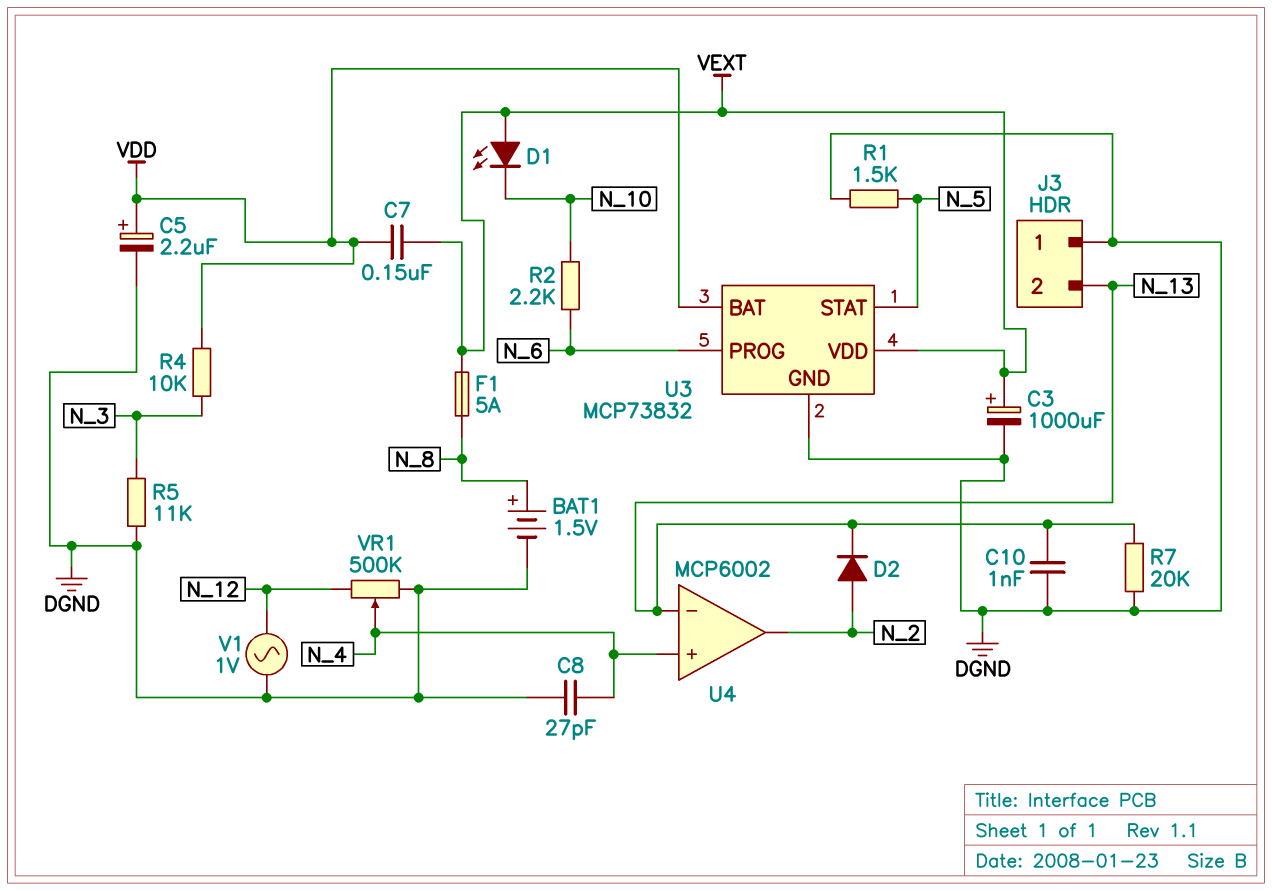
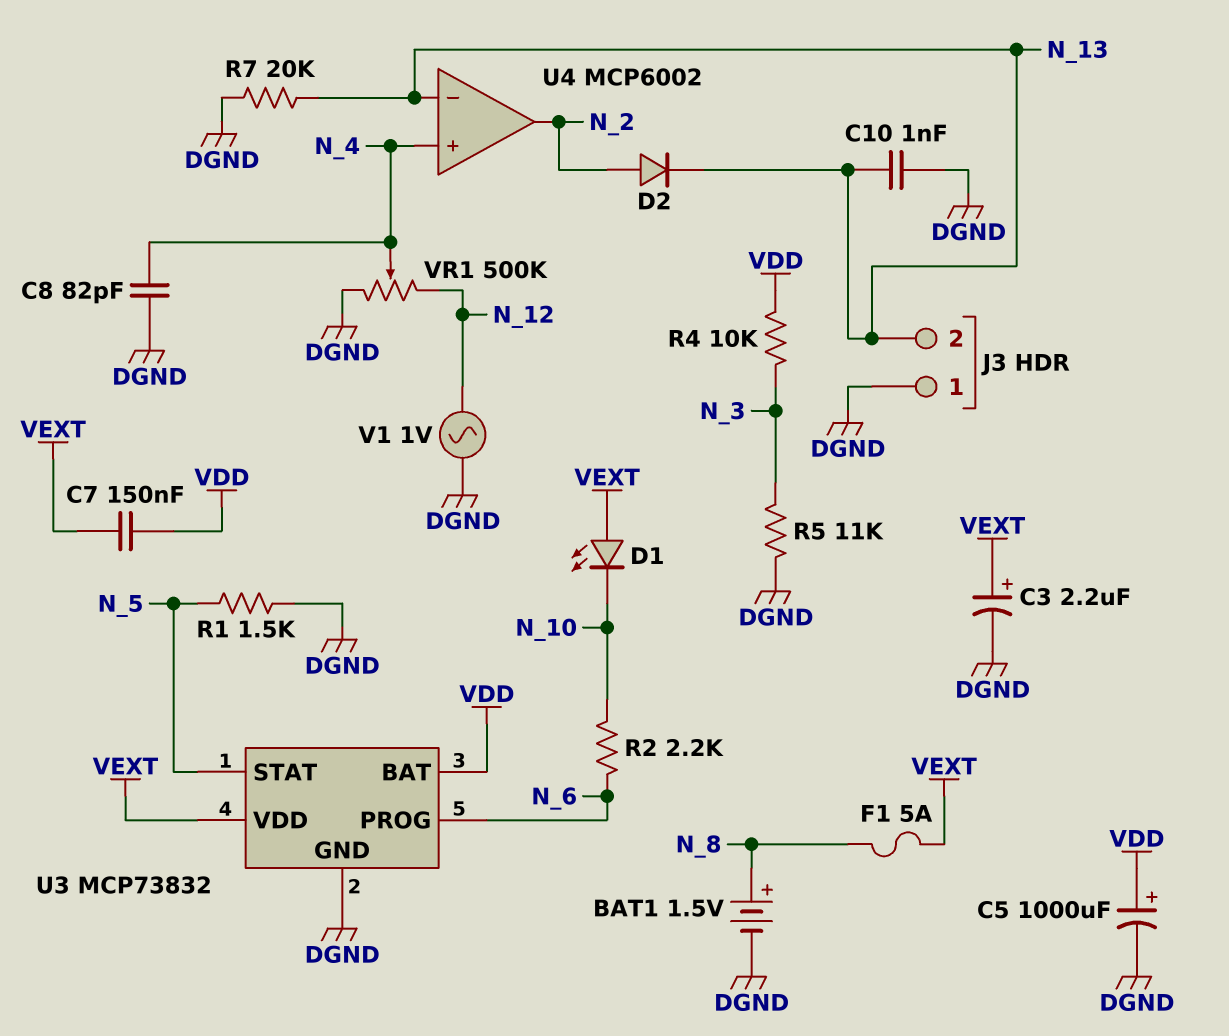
C3: 1000uF (plus VEXT, minus DGND) -> 2.2uF (plus VEXT, minus DGND)
C5: 2.2uF (plus VDD, minus DGND) -> 1000uF (plus VDD, minus DGND)
C8: 27pF (DGND, N_4) -> 82pF (DGND, N_4)

